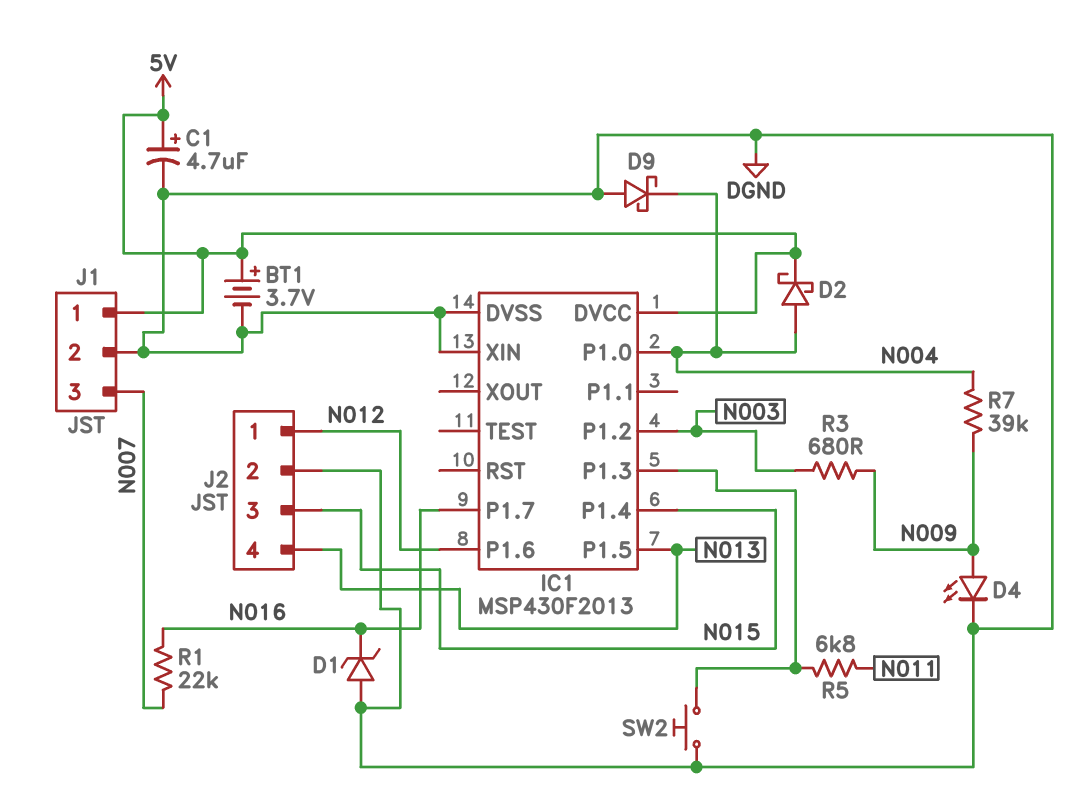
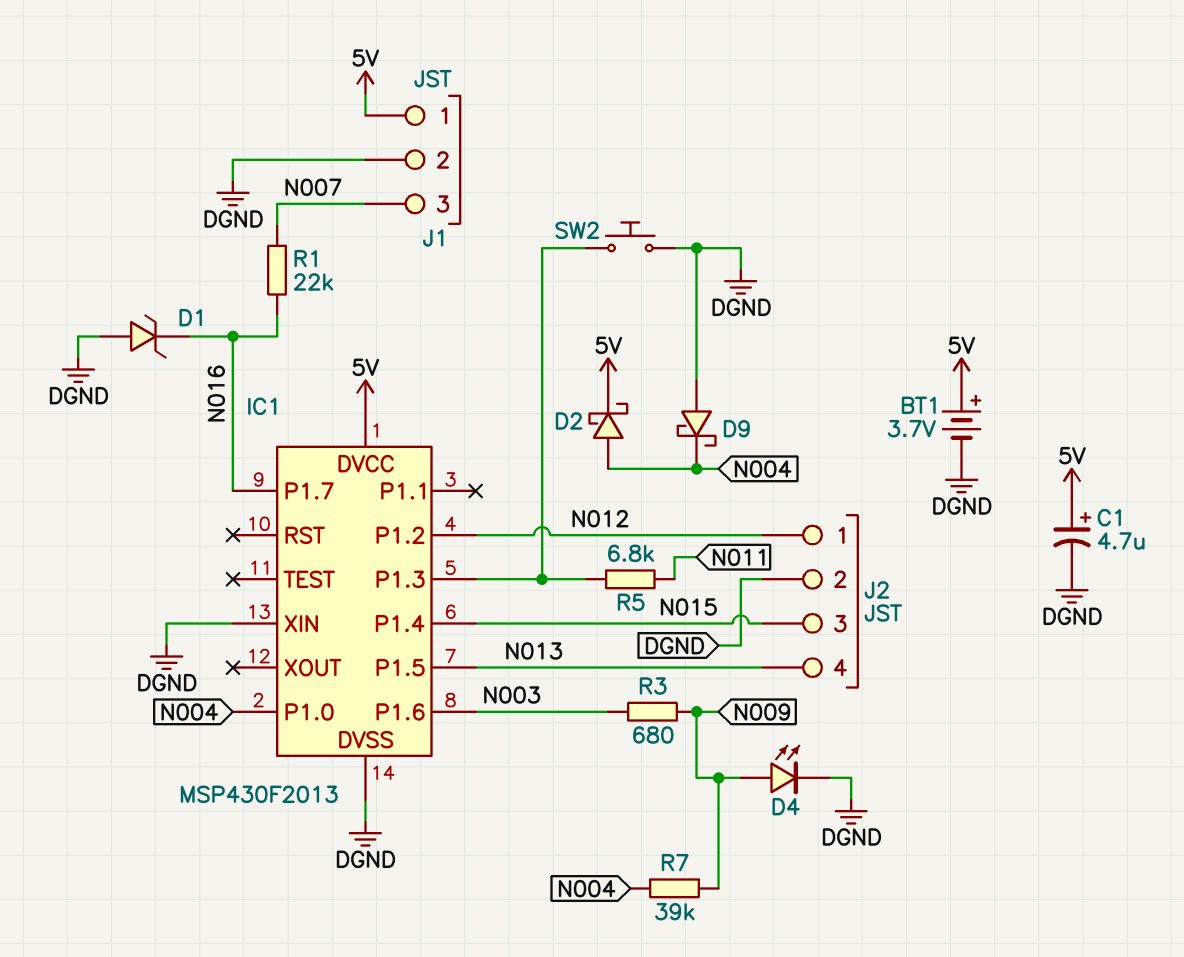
IC1 pin P1.2: N003 -> N012
IC1 pin P1.6: N012 -> N003

